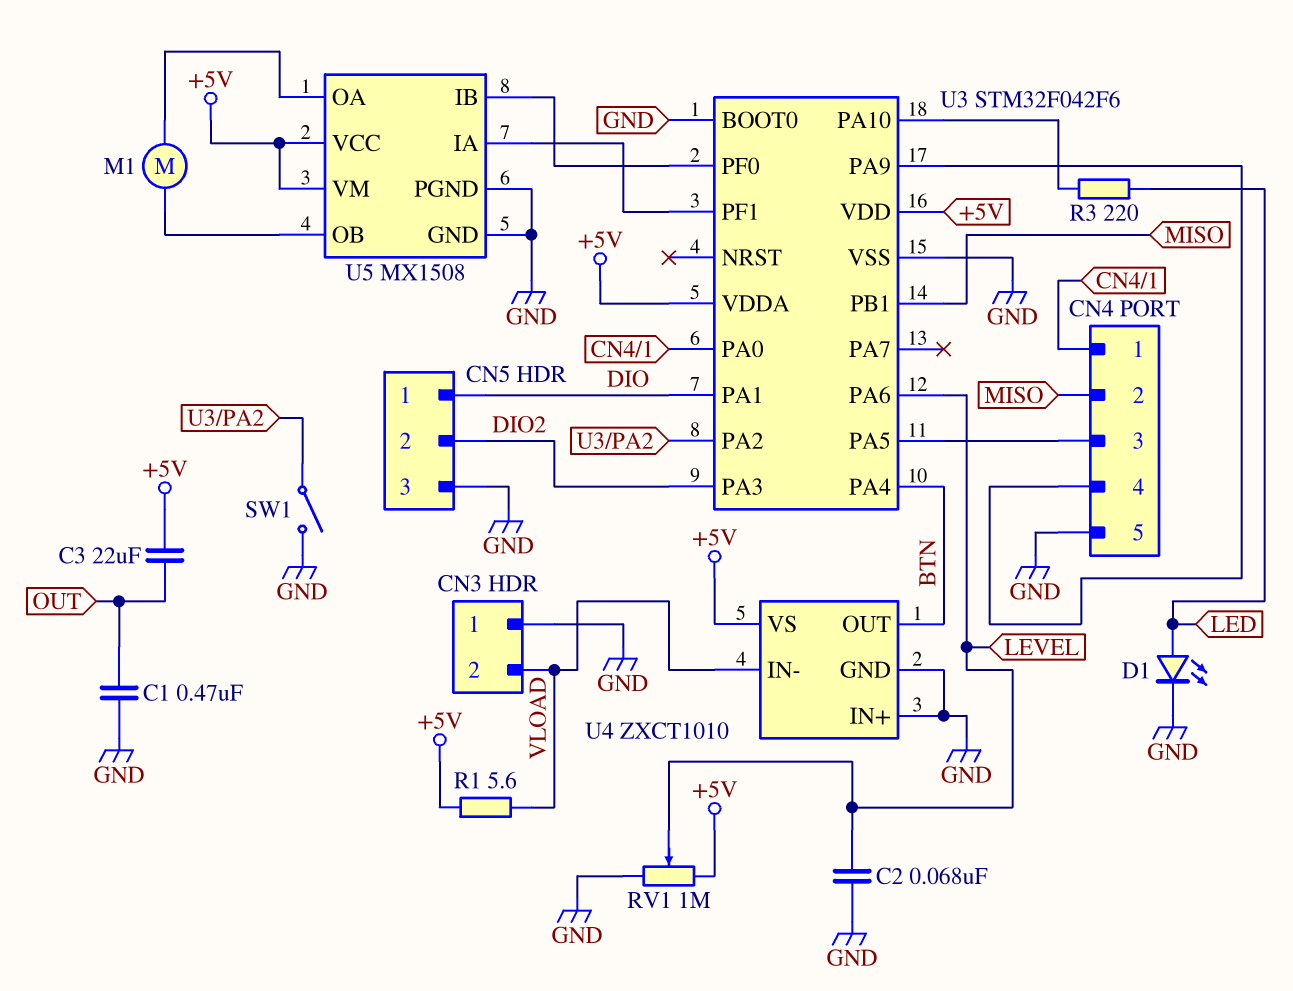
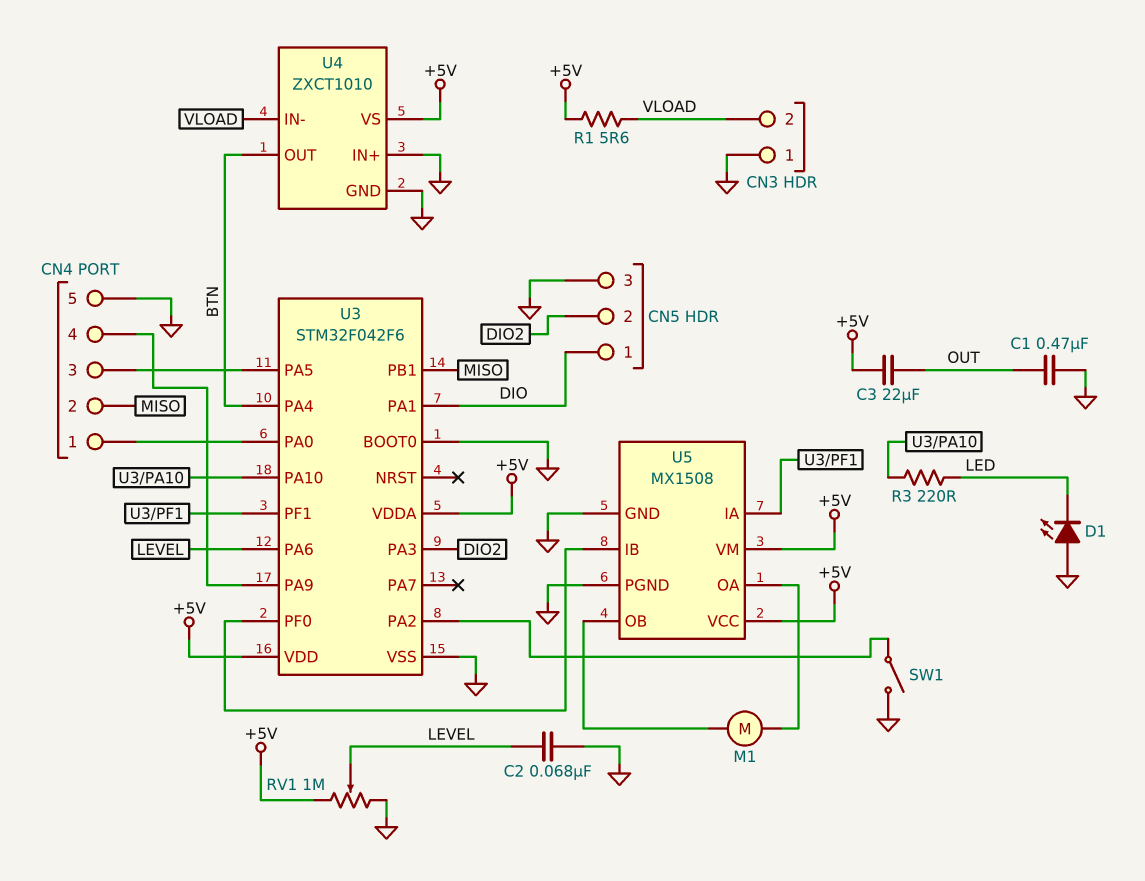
D1: LED (A LED, K GND) -> LED (A GND, K LED)

